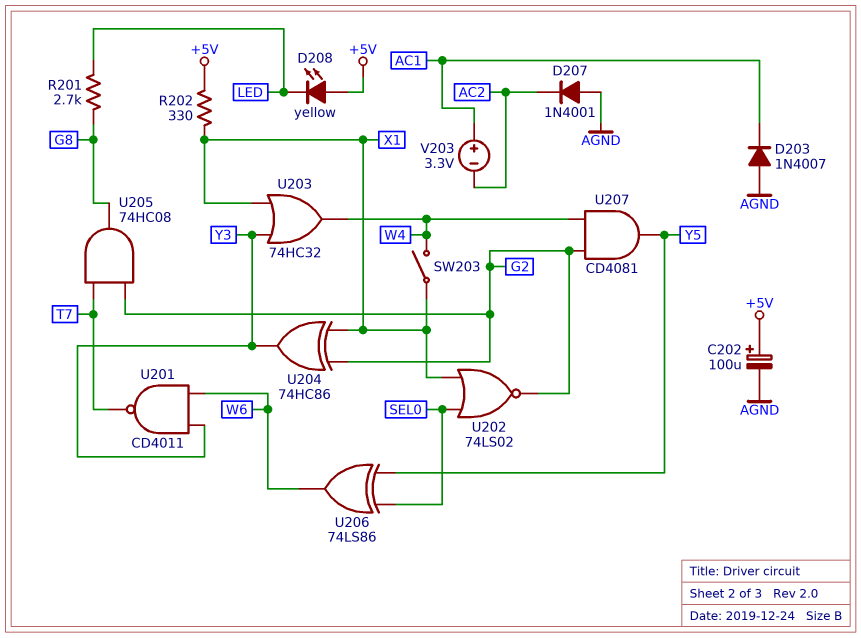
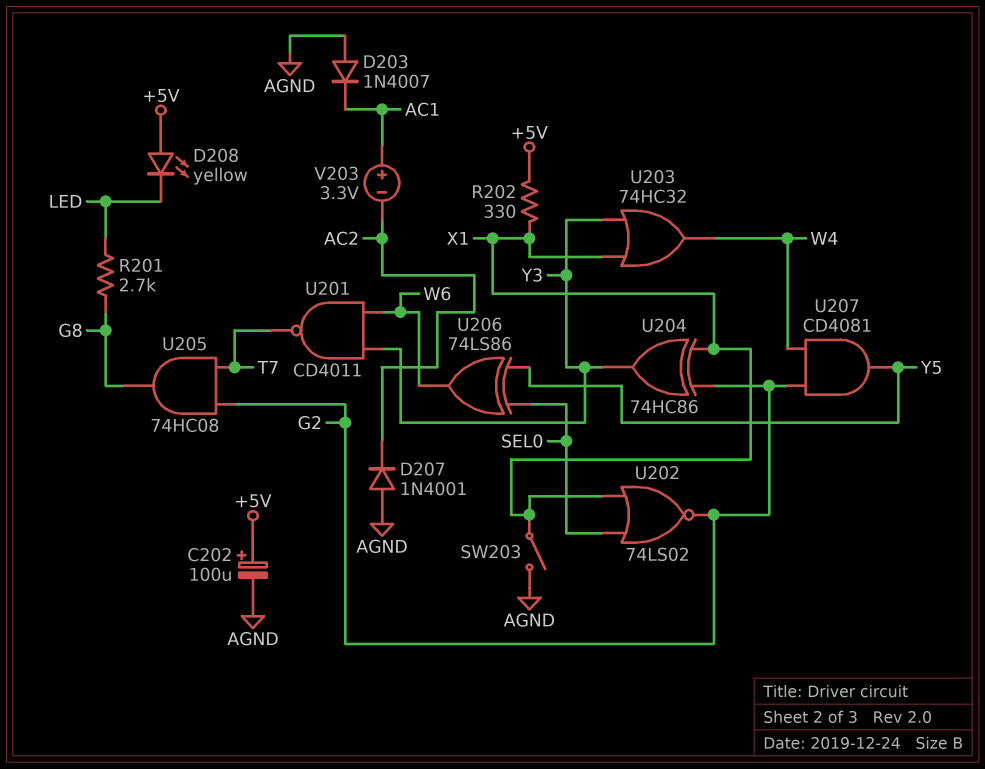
SW203: switch (W4, X1) -> switch (AGND, X1)

